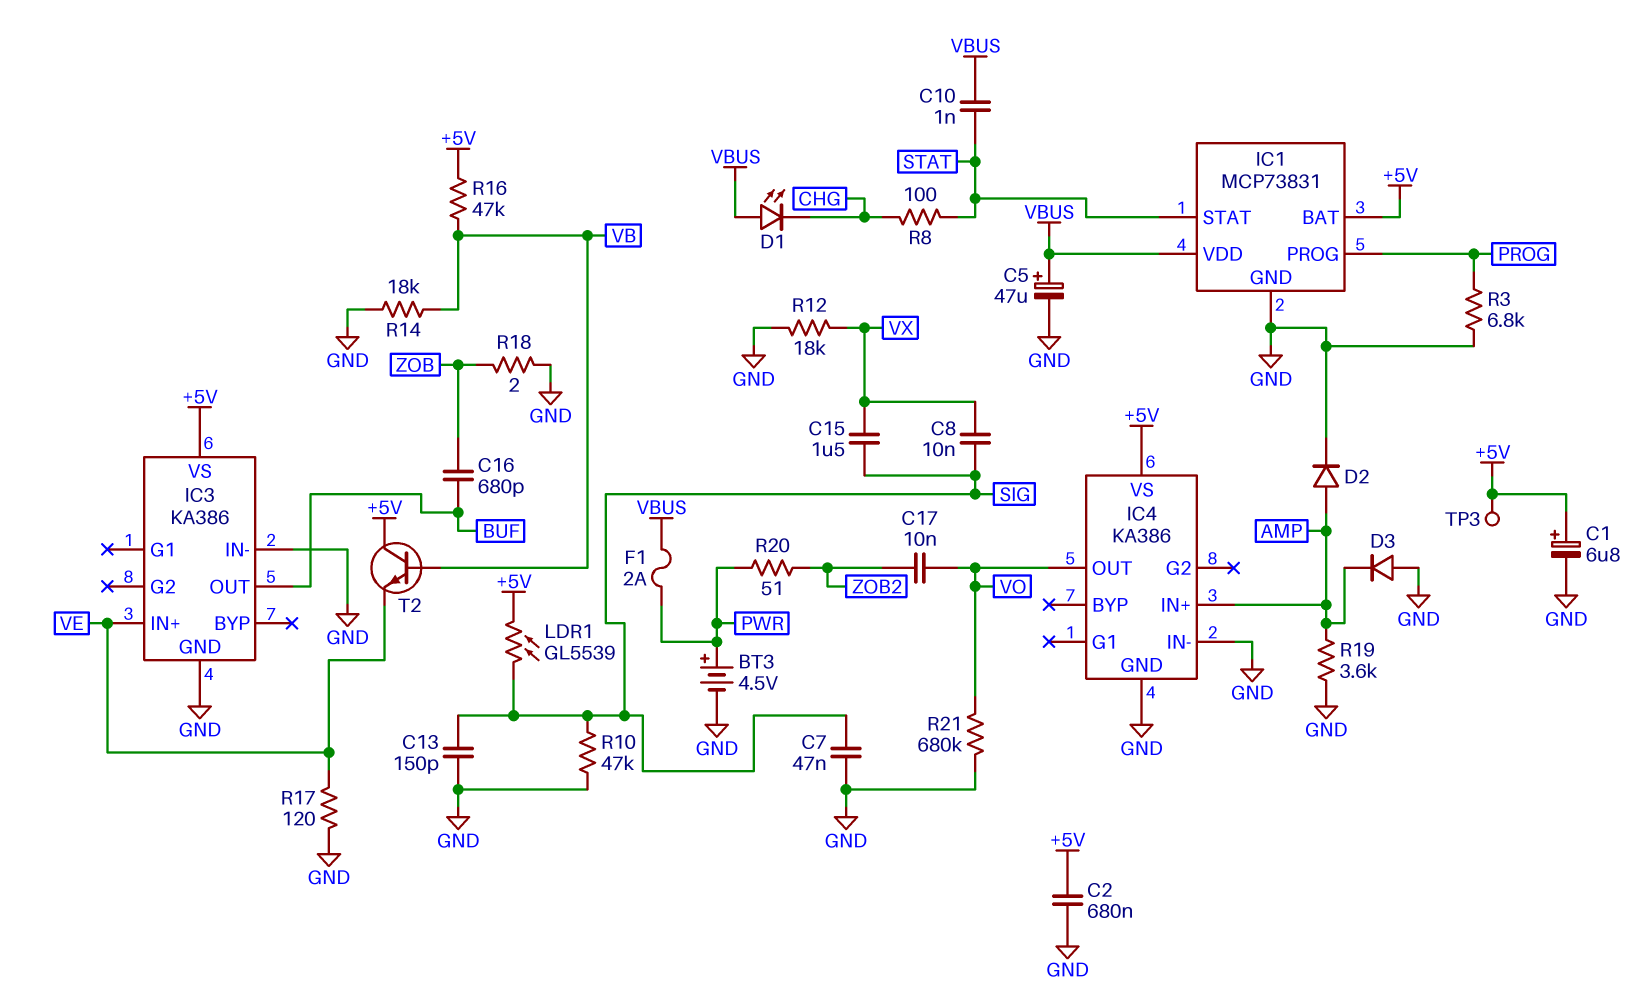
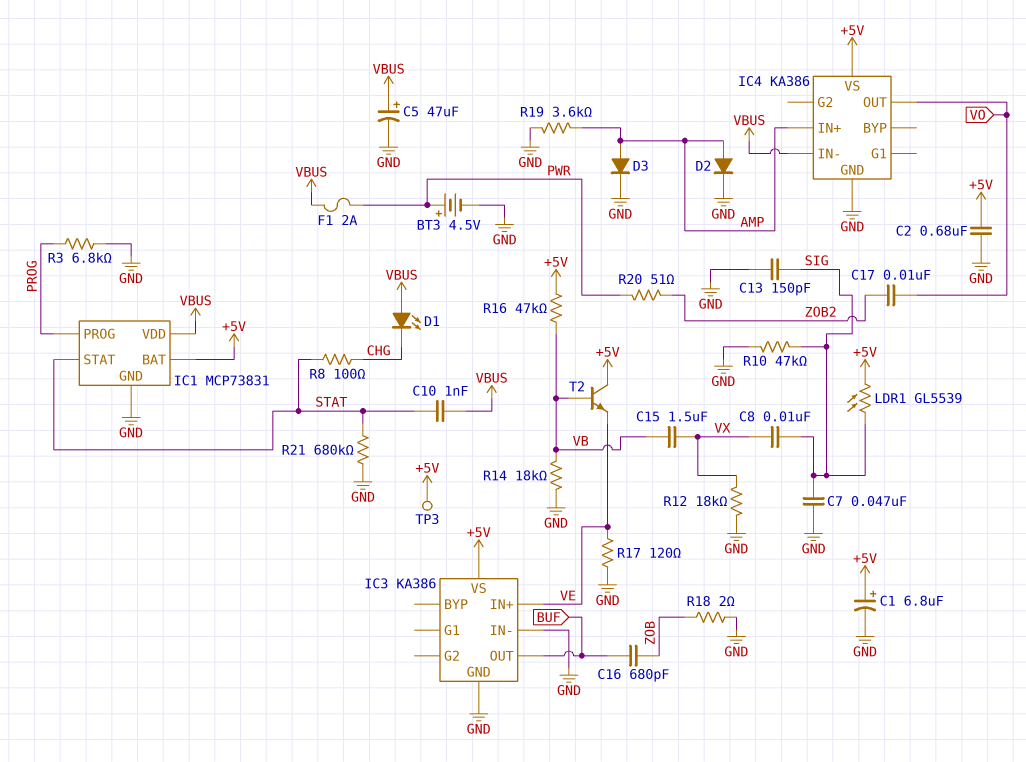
C15: 1.5uF (SIG, VX) -> 1.5uF (VB, VX)
D3: diode (A GND, K AMP) -> diode (A AMP, K GND)
IC4 pin IN-: GND -> VBUS
R21: 680k (GND, VO) -> 680k (GND, STAT)

